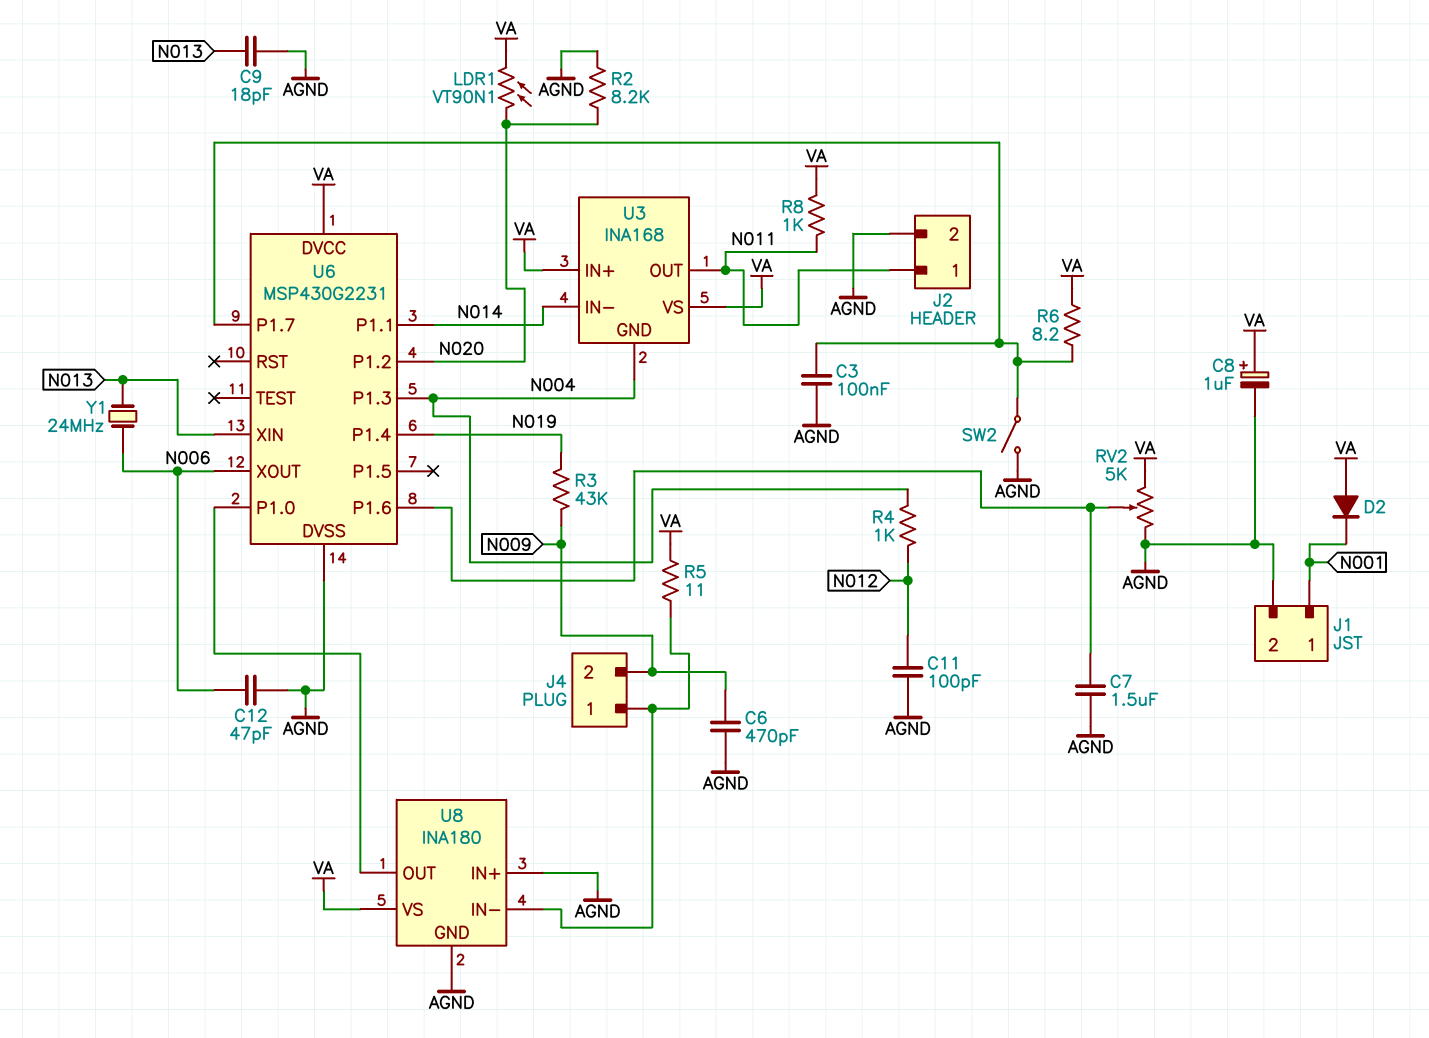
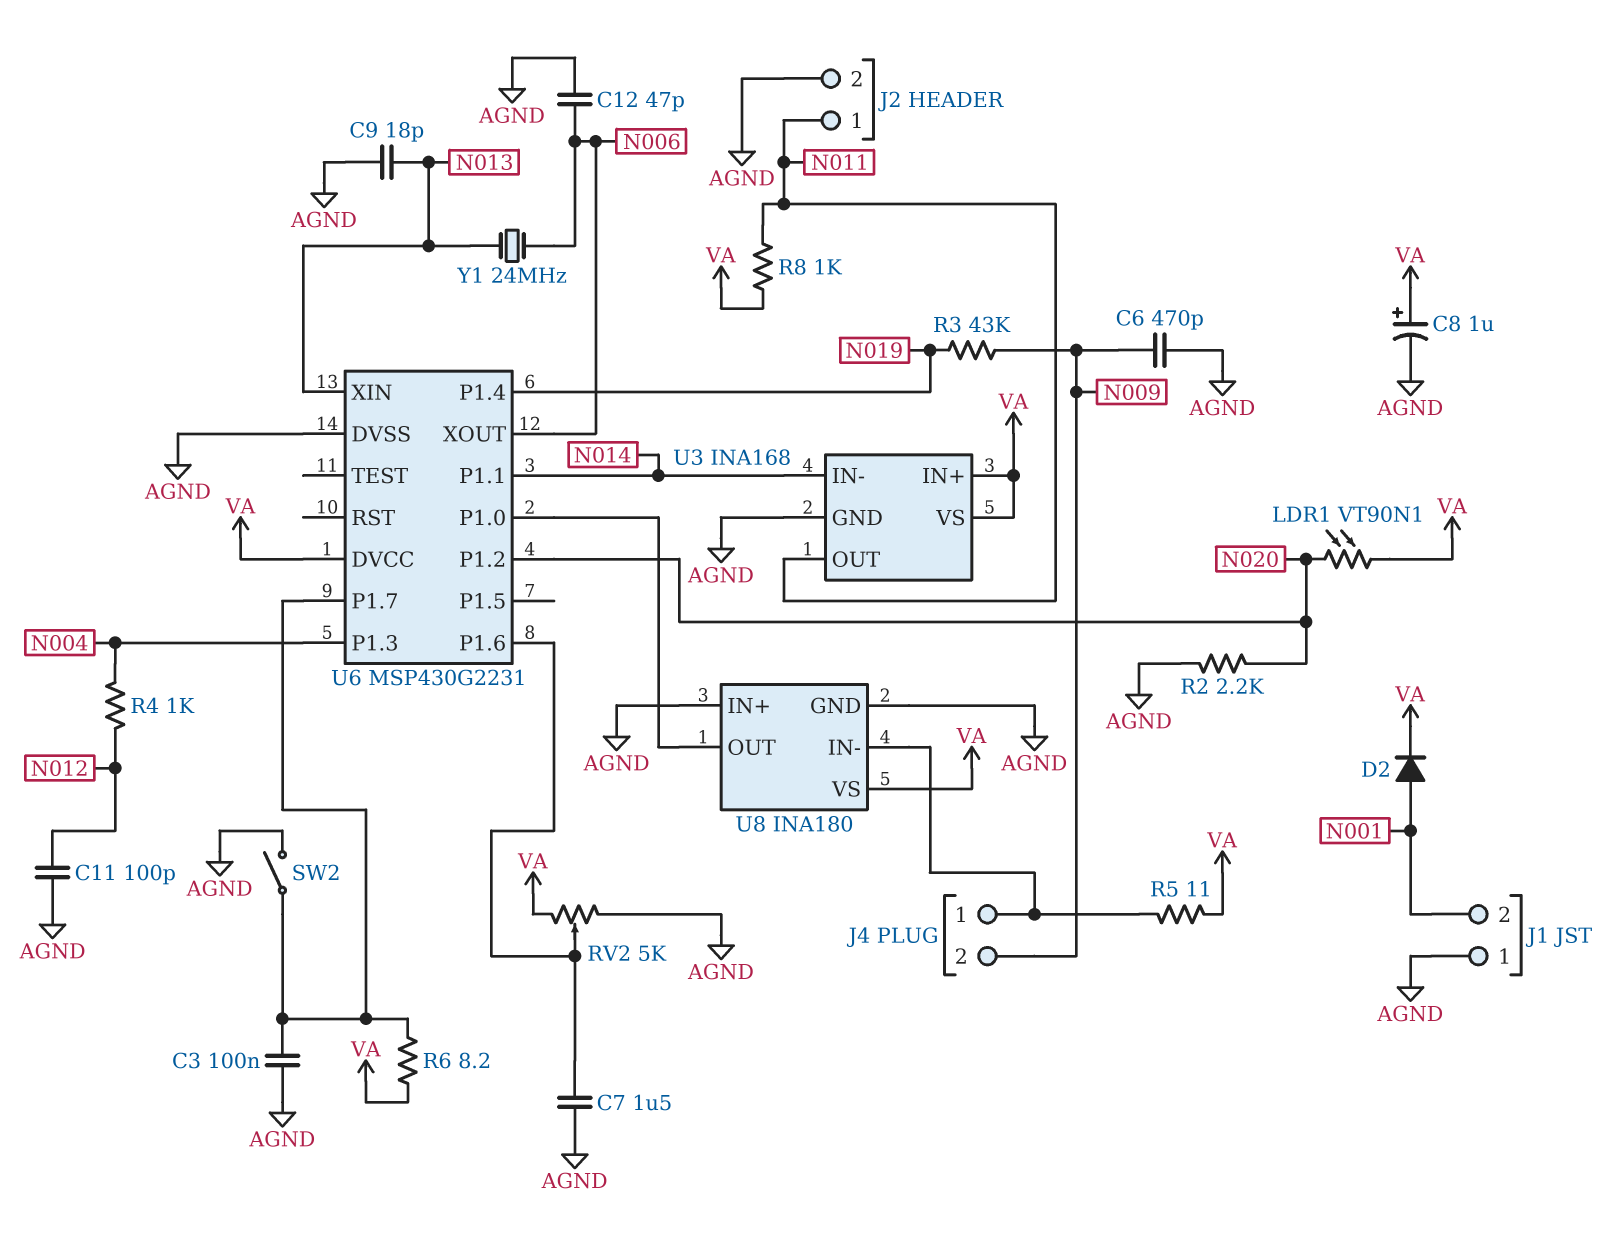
D2: diode (A VA, K N001) -> diode (A N001, K VA)
J1 pin 1: N001 -> AGND
J1 pin 2: AGND -> N001
R2: 8.2k (AGND, N020) -> 2.2k (AGND, N020)
U3 pin GND: N004 -> AGND

